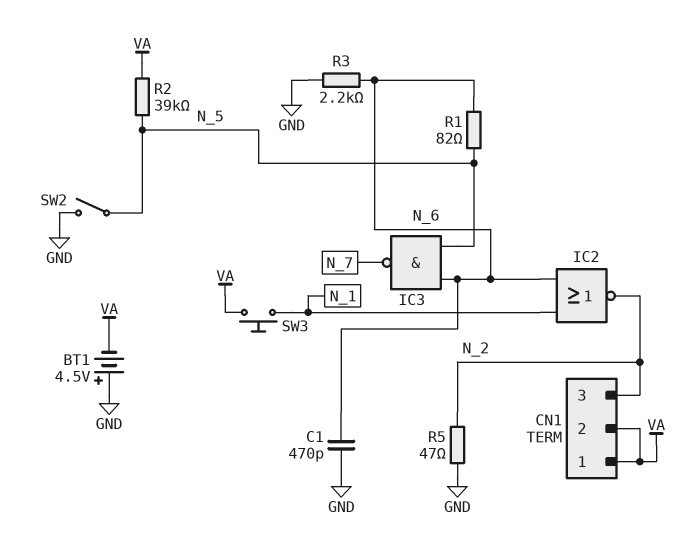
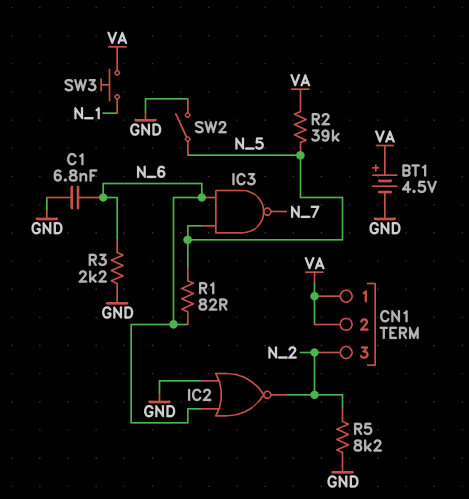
BT1: 4.5V (plus GND, minus VA) -> 4.5V (plus VA, minus GND)
C1: 470pF (GND, N_6) -> 6.8nF (GND, N_6)
IC2: NOR (in N_1, in N_6, out N_2) -> NOR (in GND, in N_6, out N_2)
R5: 47 (GND, N_2) -> 8.2k (GND, N_2)

